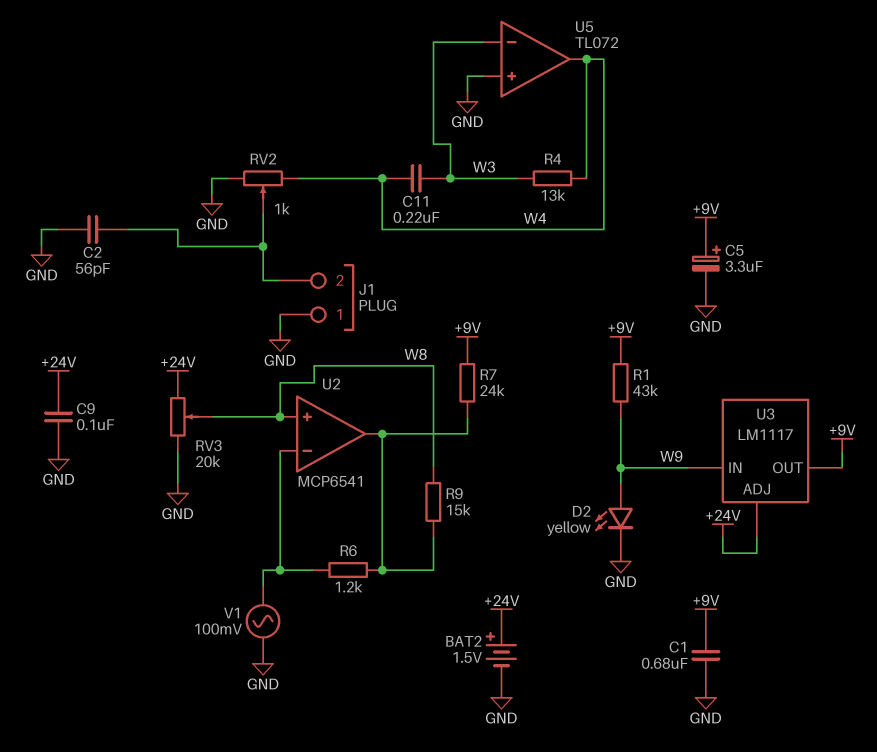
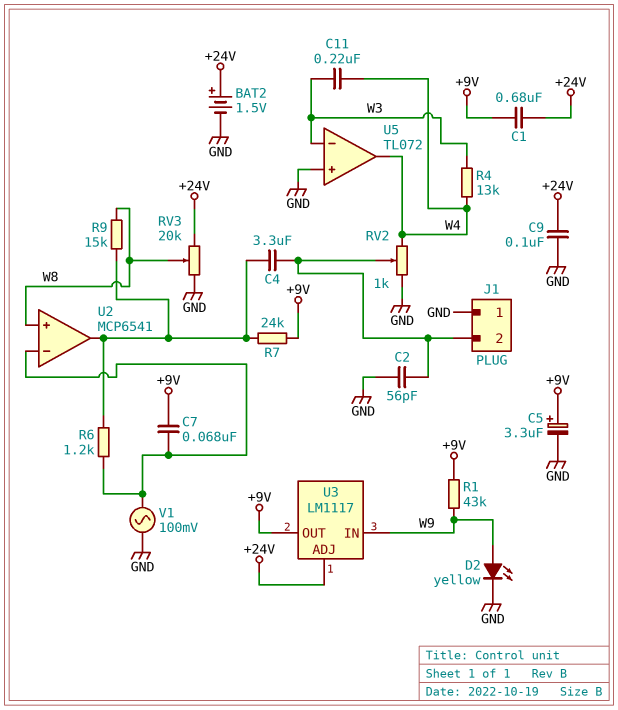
C1: 680nF (+9V, GND) -> 680nF (+9V, +24V)
C4: none -> 3.3uF (J1/2, U2/out)
C7: none -> 68nF (+9V, U2/in-)

